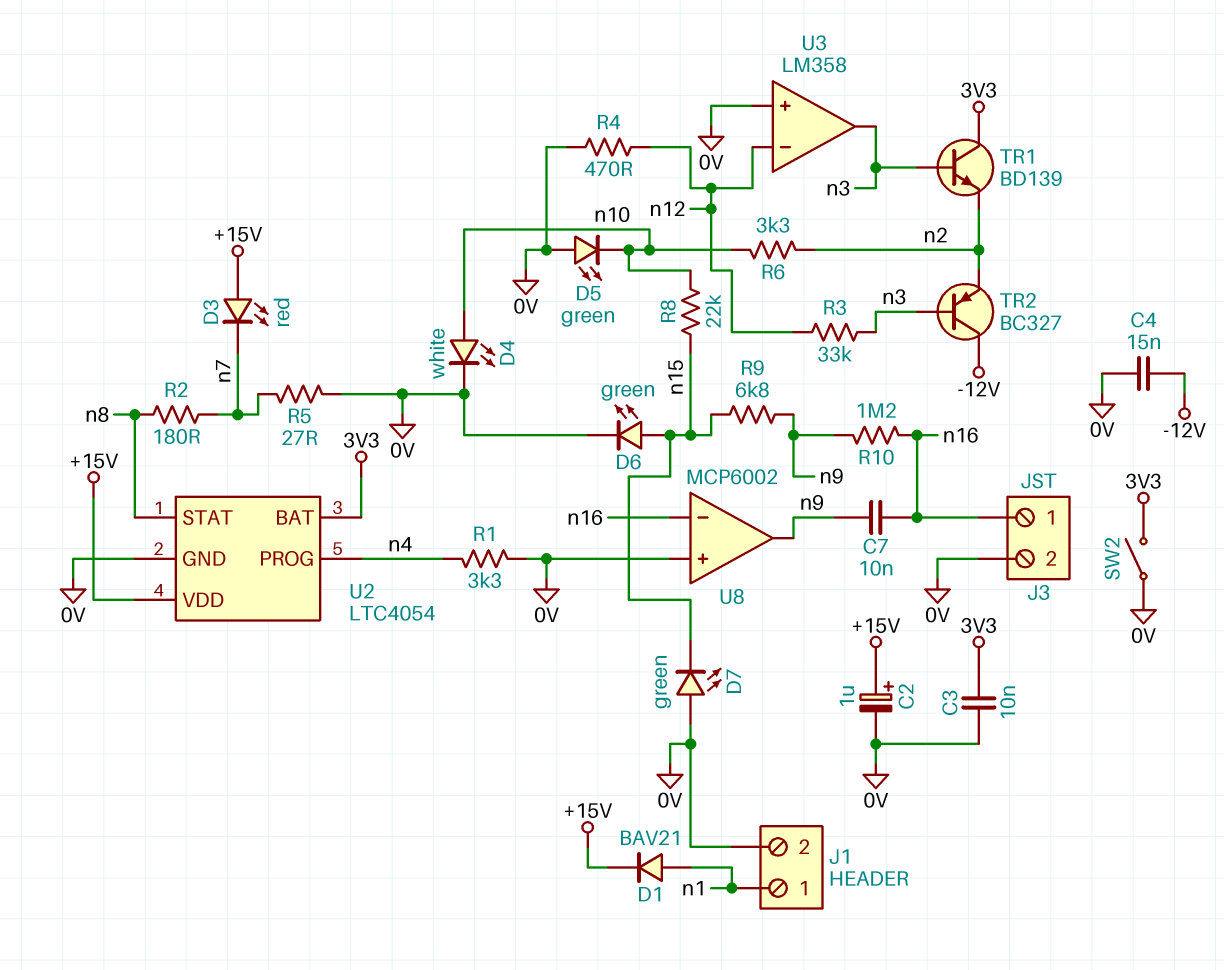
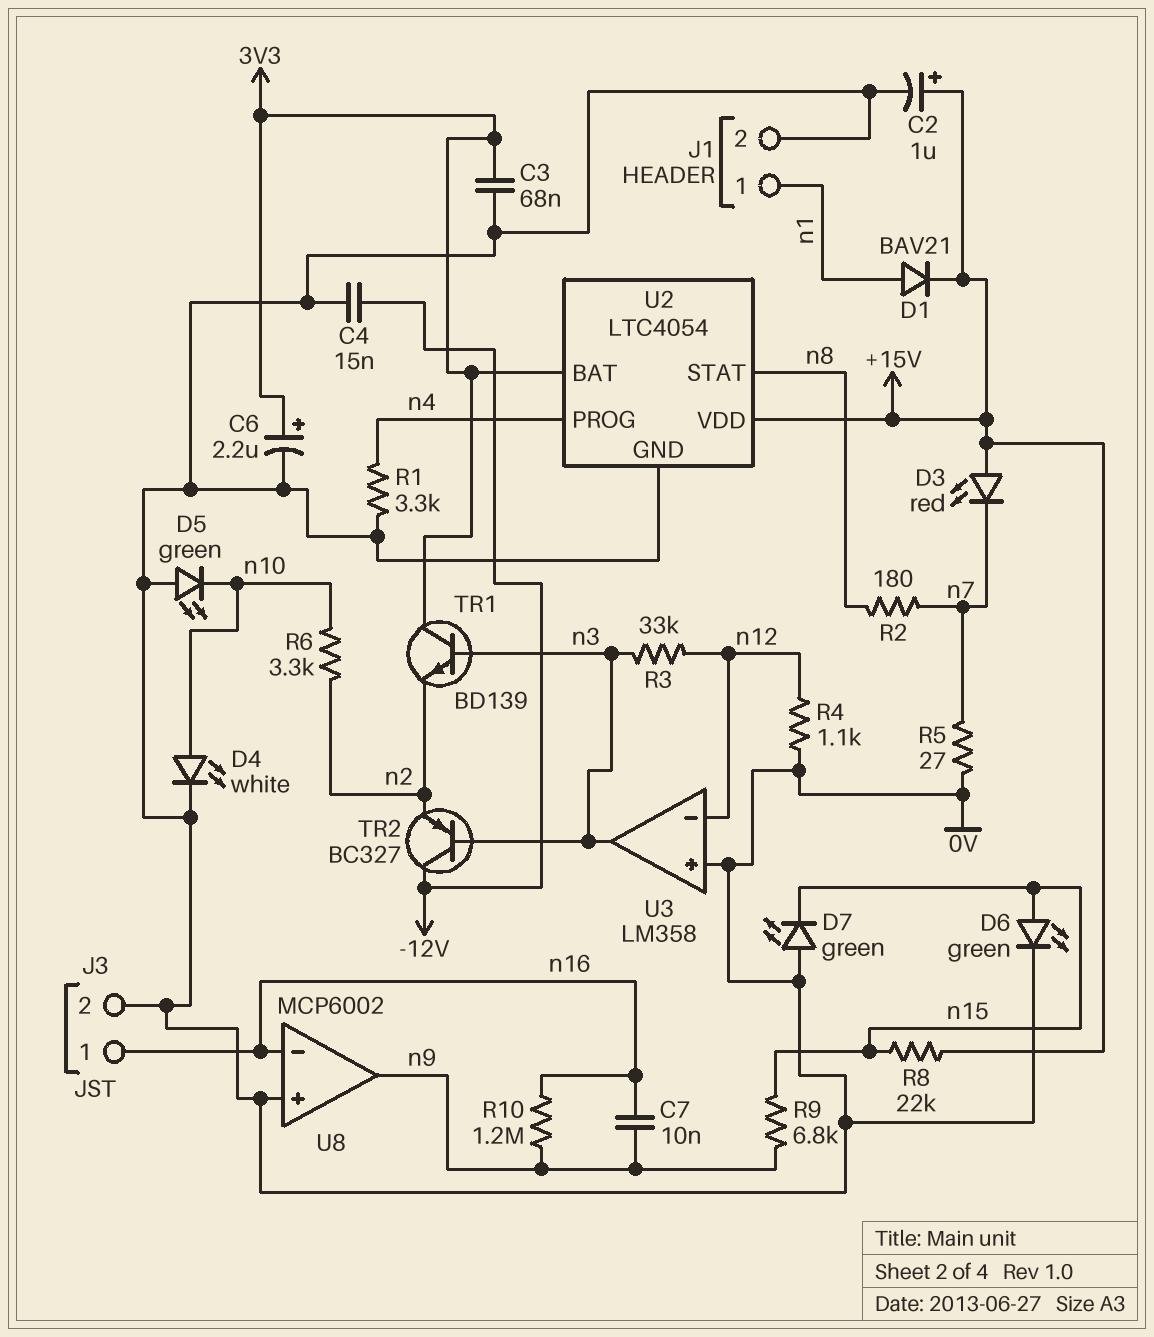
C3: 10nF (0V, 3V3) -> 68nF (0V, 3V3)
C6: none -> 2.2uF (plus 3V3, minus 0V)
R4: 470 (0V, n12) -> 1.1k (0V, n12)
R8: 22k (n10, n15) -> 22k (+15V, n15)
SW2: switch (0V, 3V3) -> none

